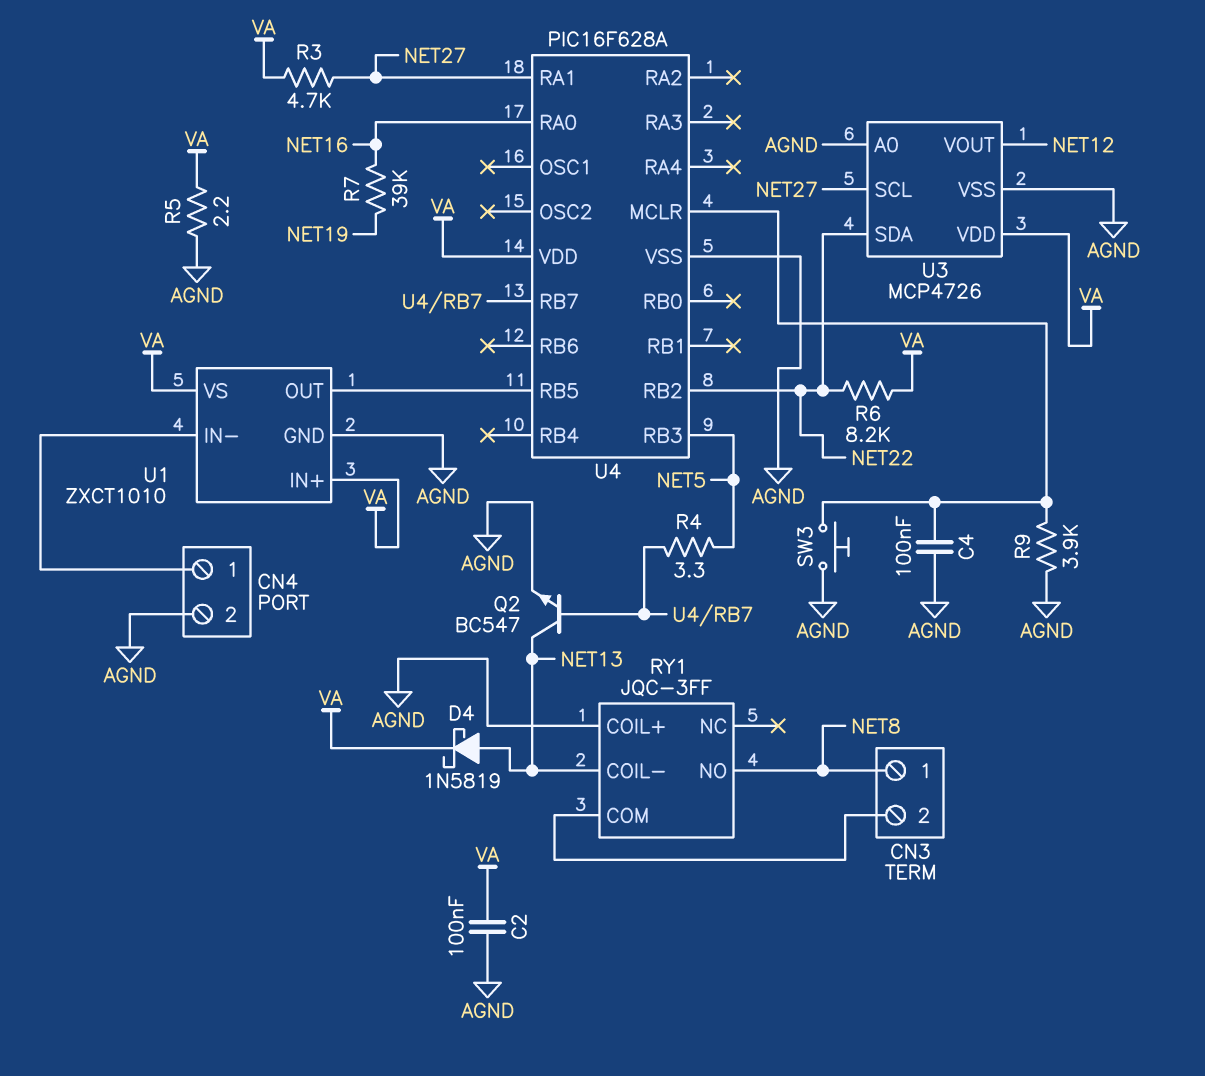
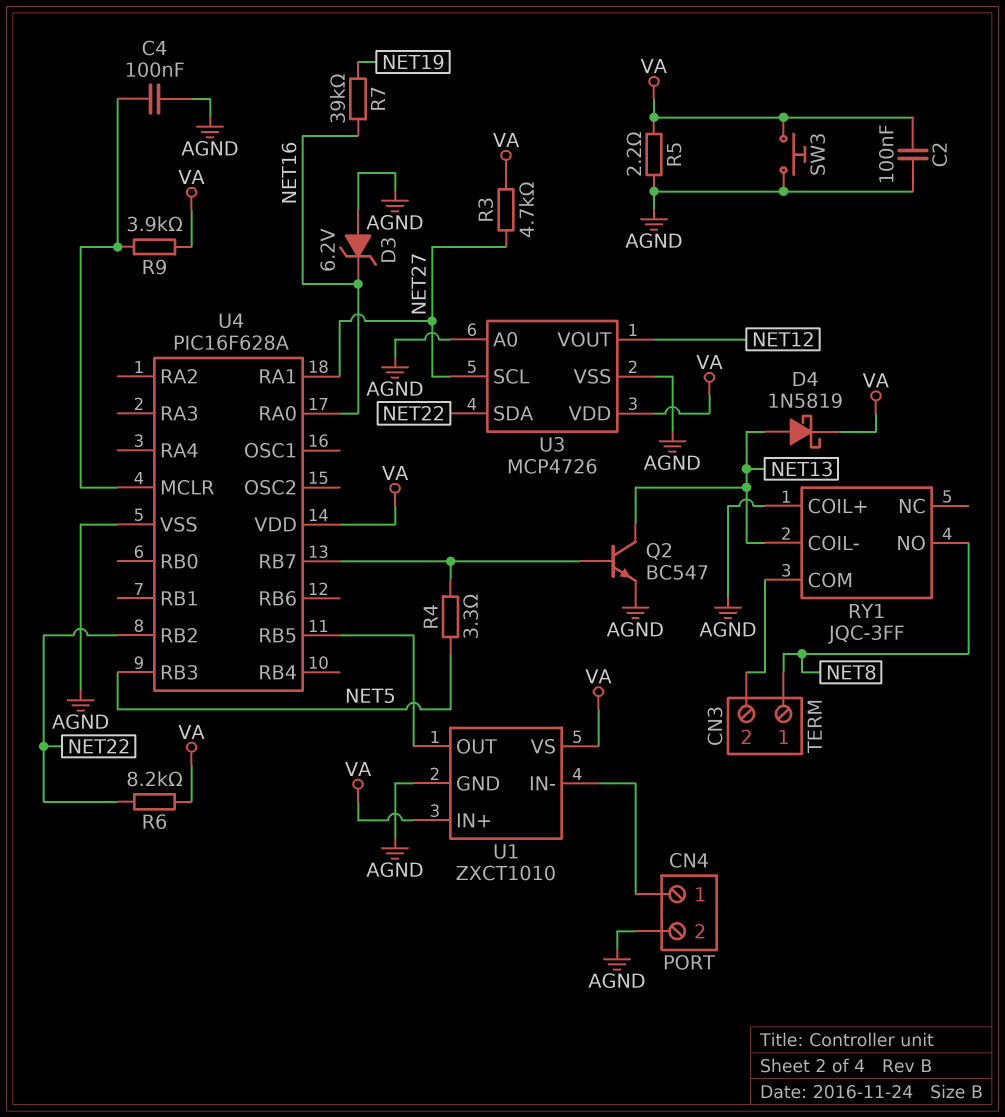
D3: none -> zener 6.2V (A AGND, K NET16)
R9: 3.9k (AGND, U4/MCLR) -> 3.9k (U4/MCLR, VA)
SW3: button (AGND, U4/MCLR) -> button (AGND, VA)

